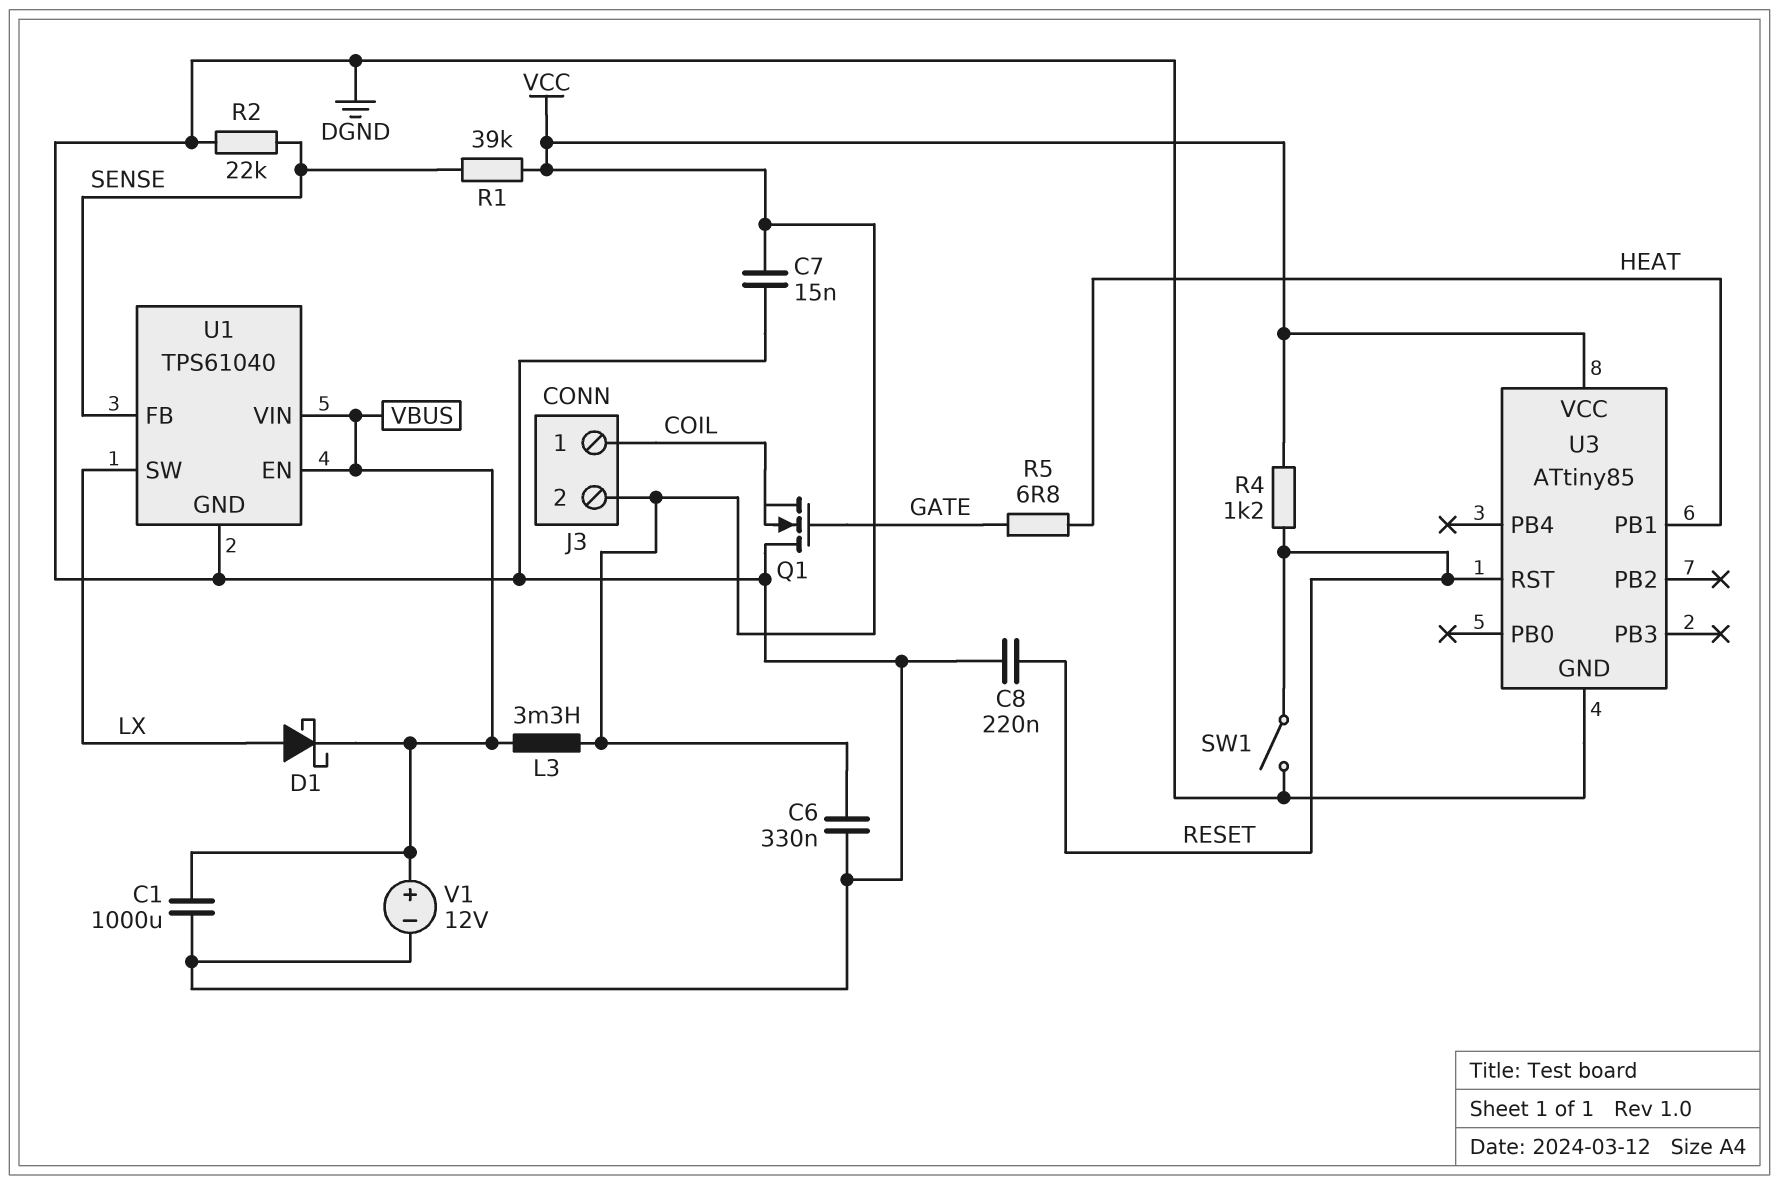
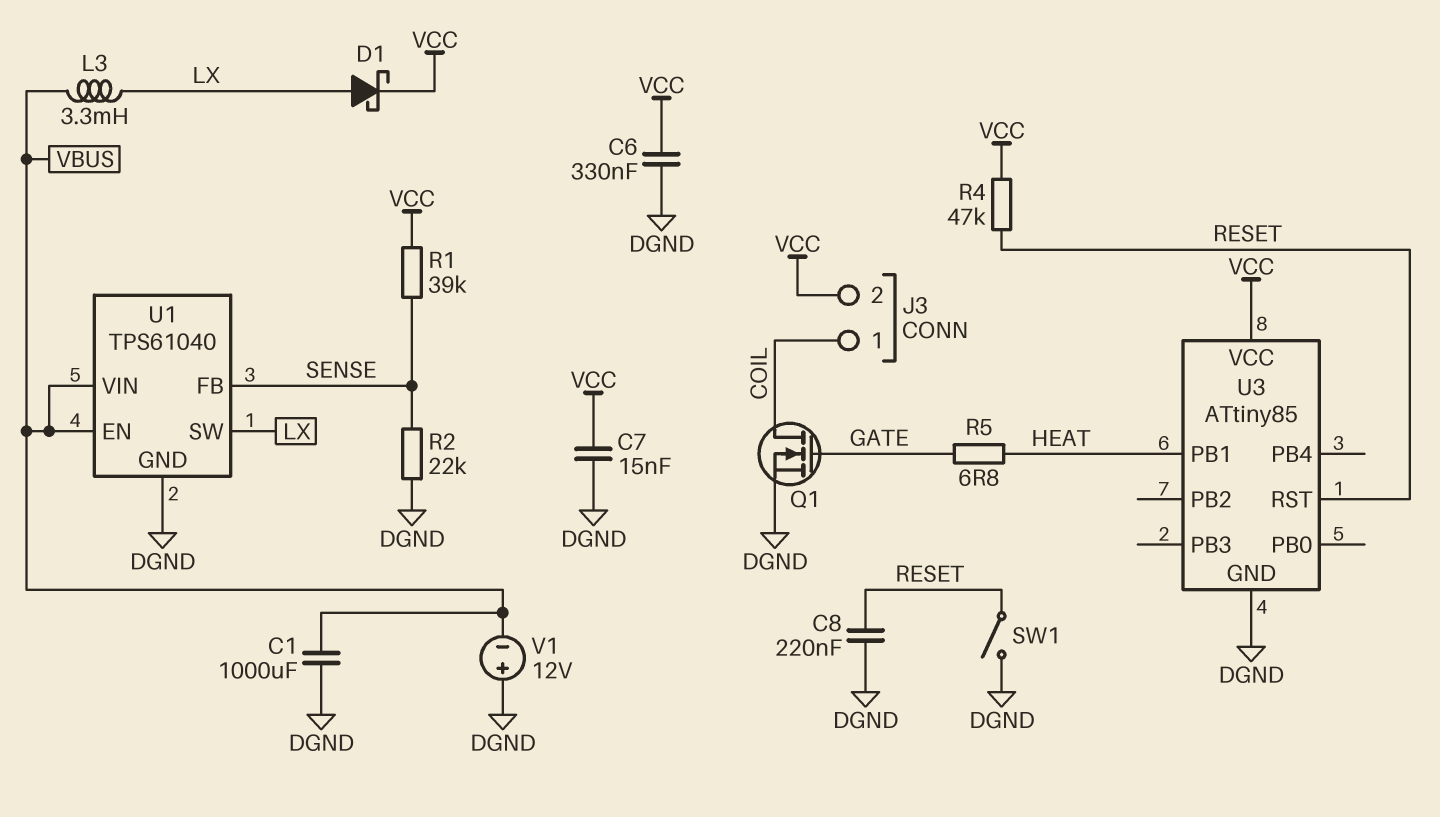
D1: schottky (A LX, K VBUS) -> schottky (A LX, K VCC)
L3: 3.3mH (VBUS, VCC) -> 3.3mH (LX, VBUS)
Q1: NMOS (G GATE, D DGND, S COIL) -> NMOS (G GATE, D COIL, S DGND)
R4: 1.2k (RESET, VCC) -> 47k (RESET, VCC)
V1: 12V (plus VBUS, minus DGND) -> 12V (plus DGND, minus VBUS)

